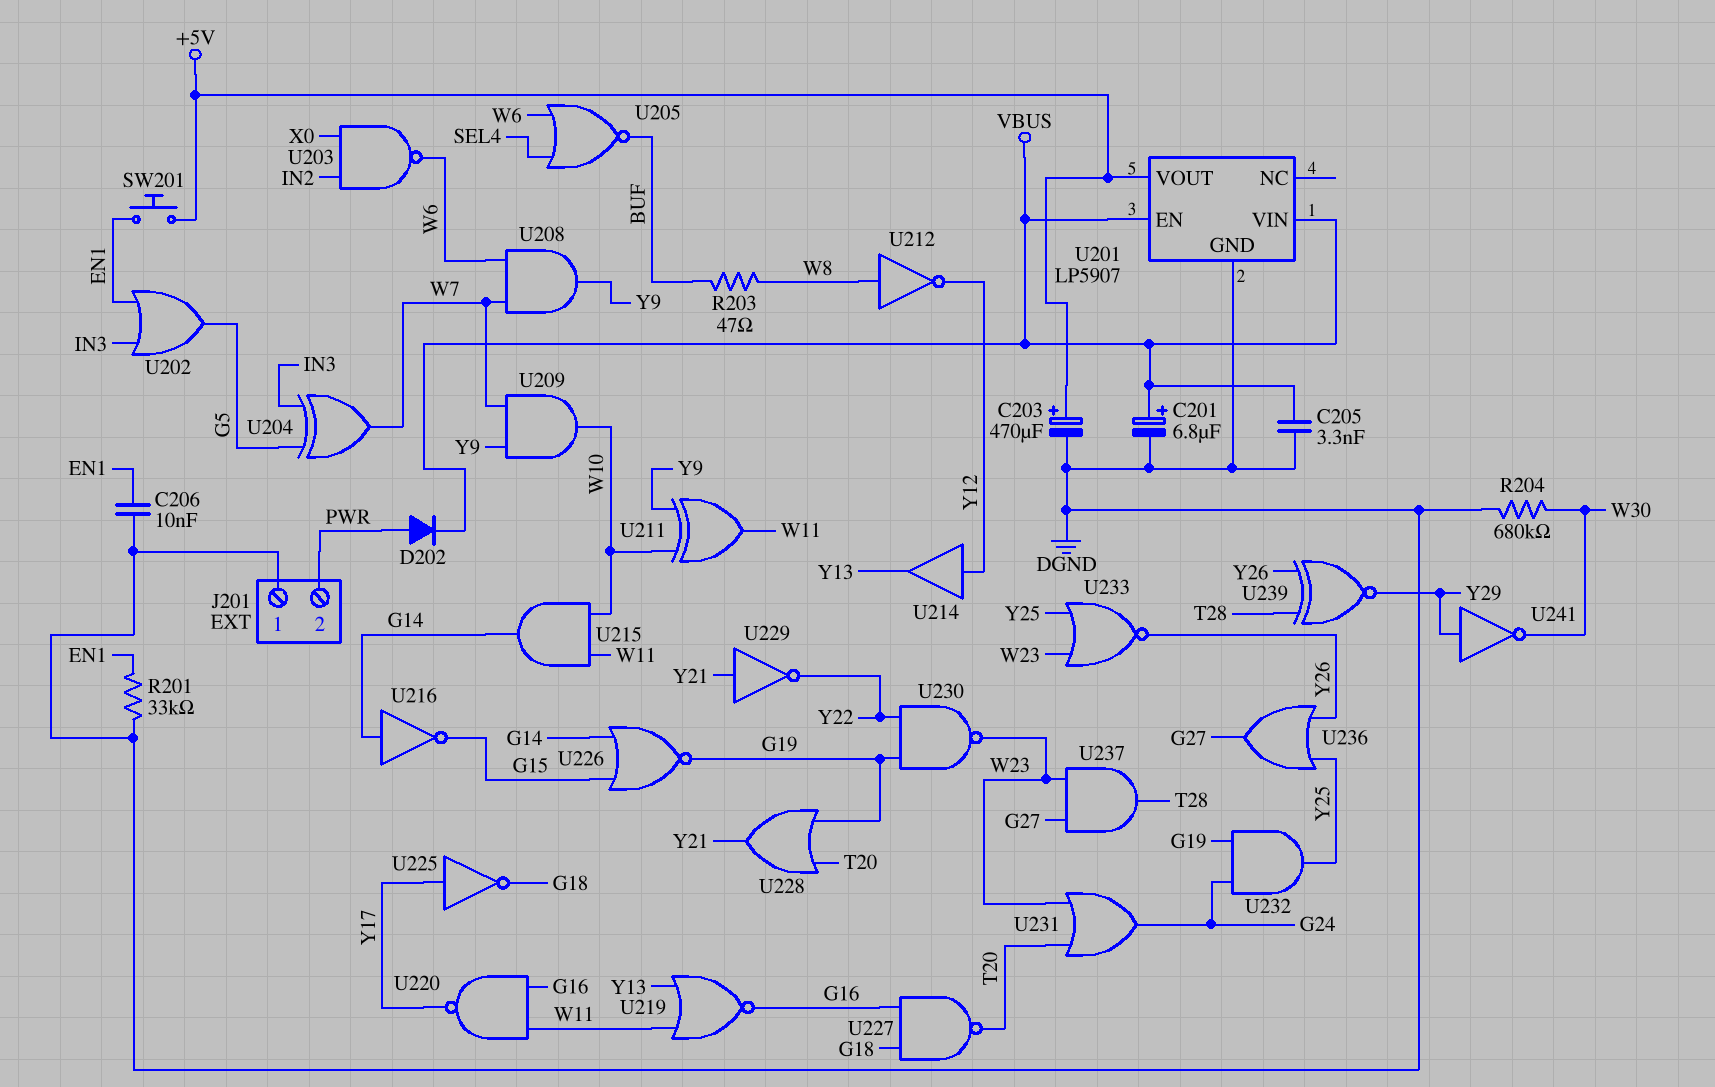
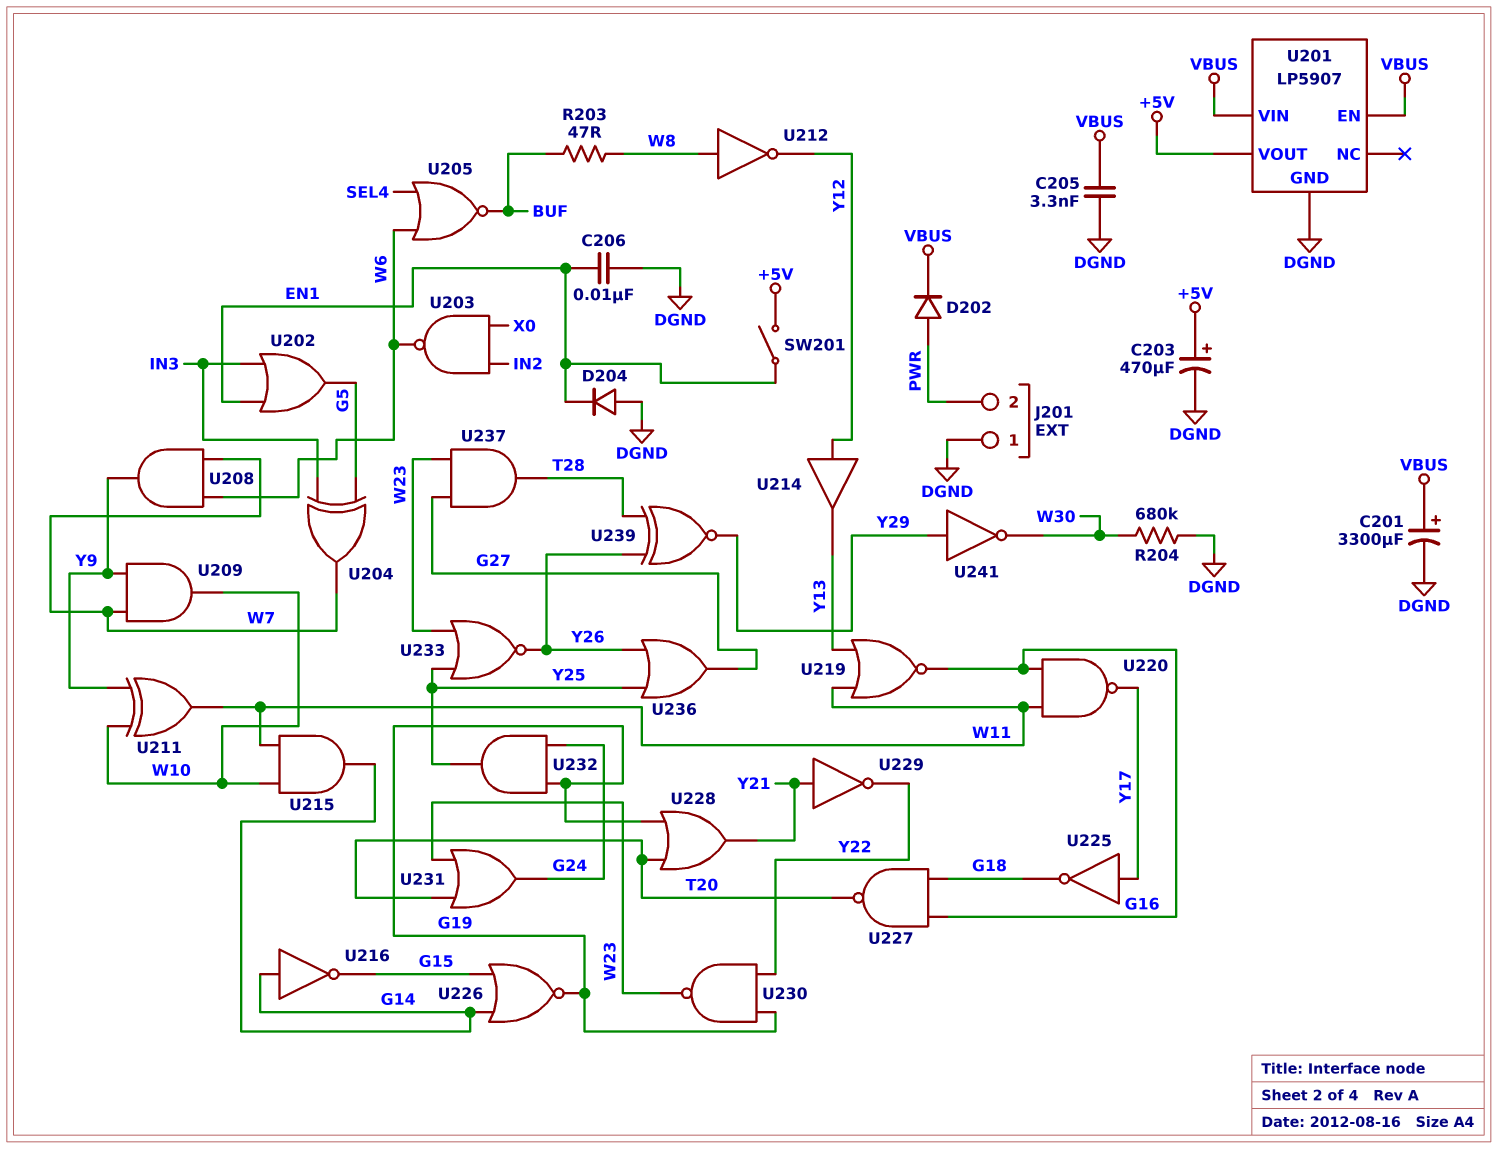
C201: 6.8uF (plus VBUS, minus DGND) -> 3300uF (plus VBUS, minus DGND)
D204: none -> diode (A DGND, K EN1)
R201: 33k (DGND, EN1) -> none
SW201: button (+5V, EN1) -> switch (+5V, EN1)

